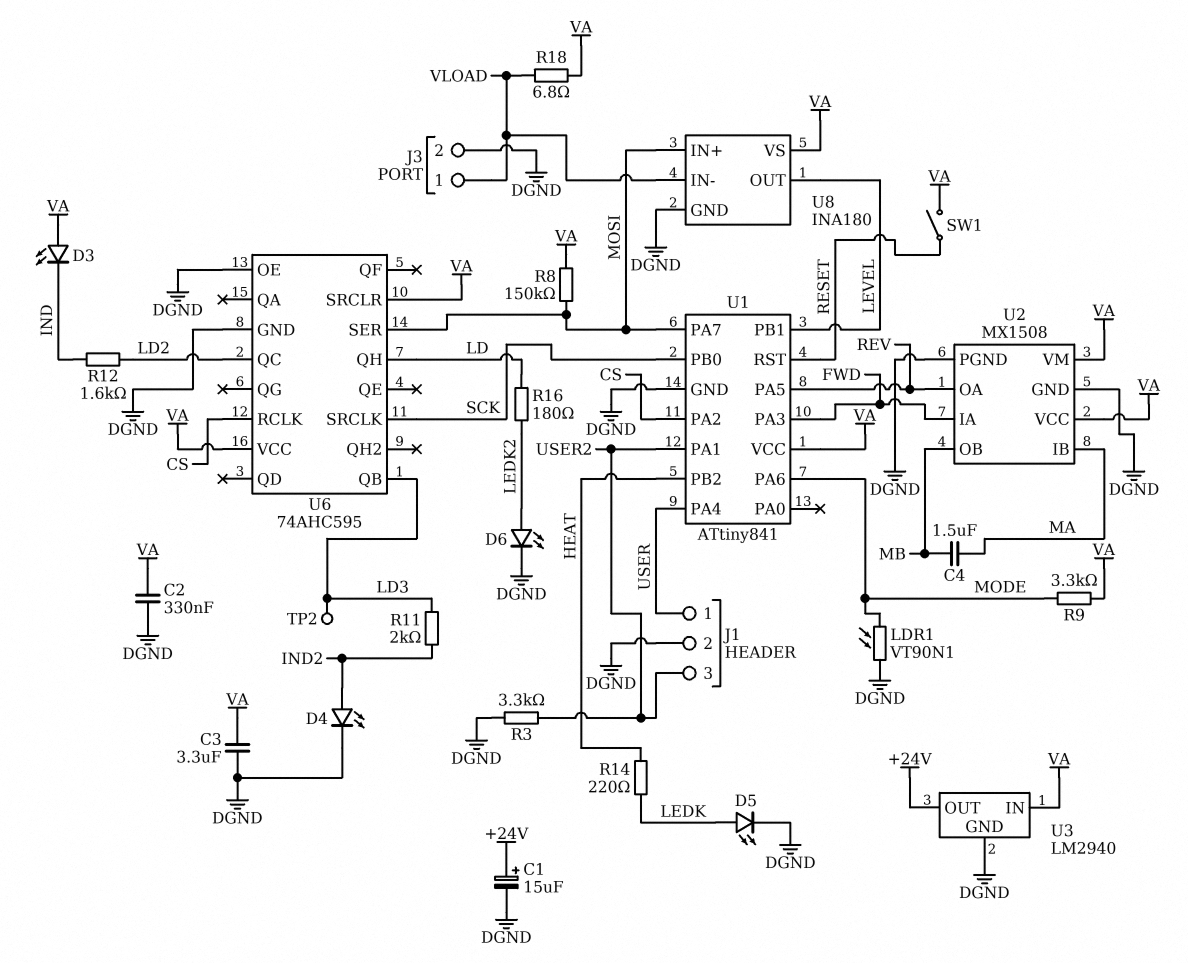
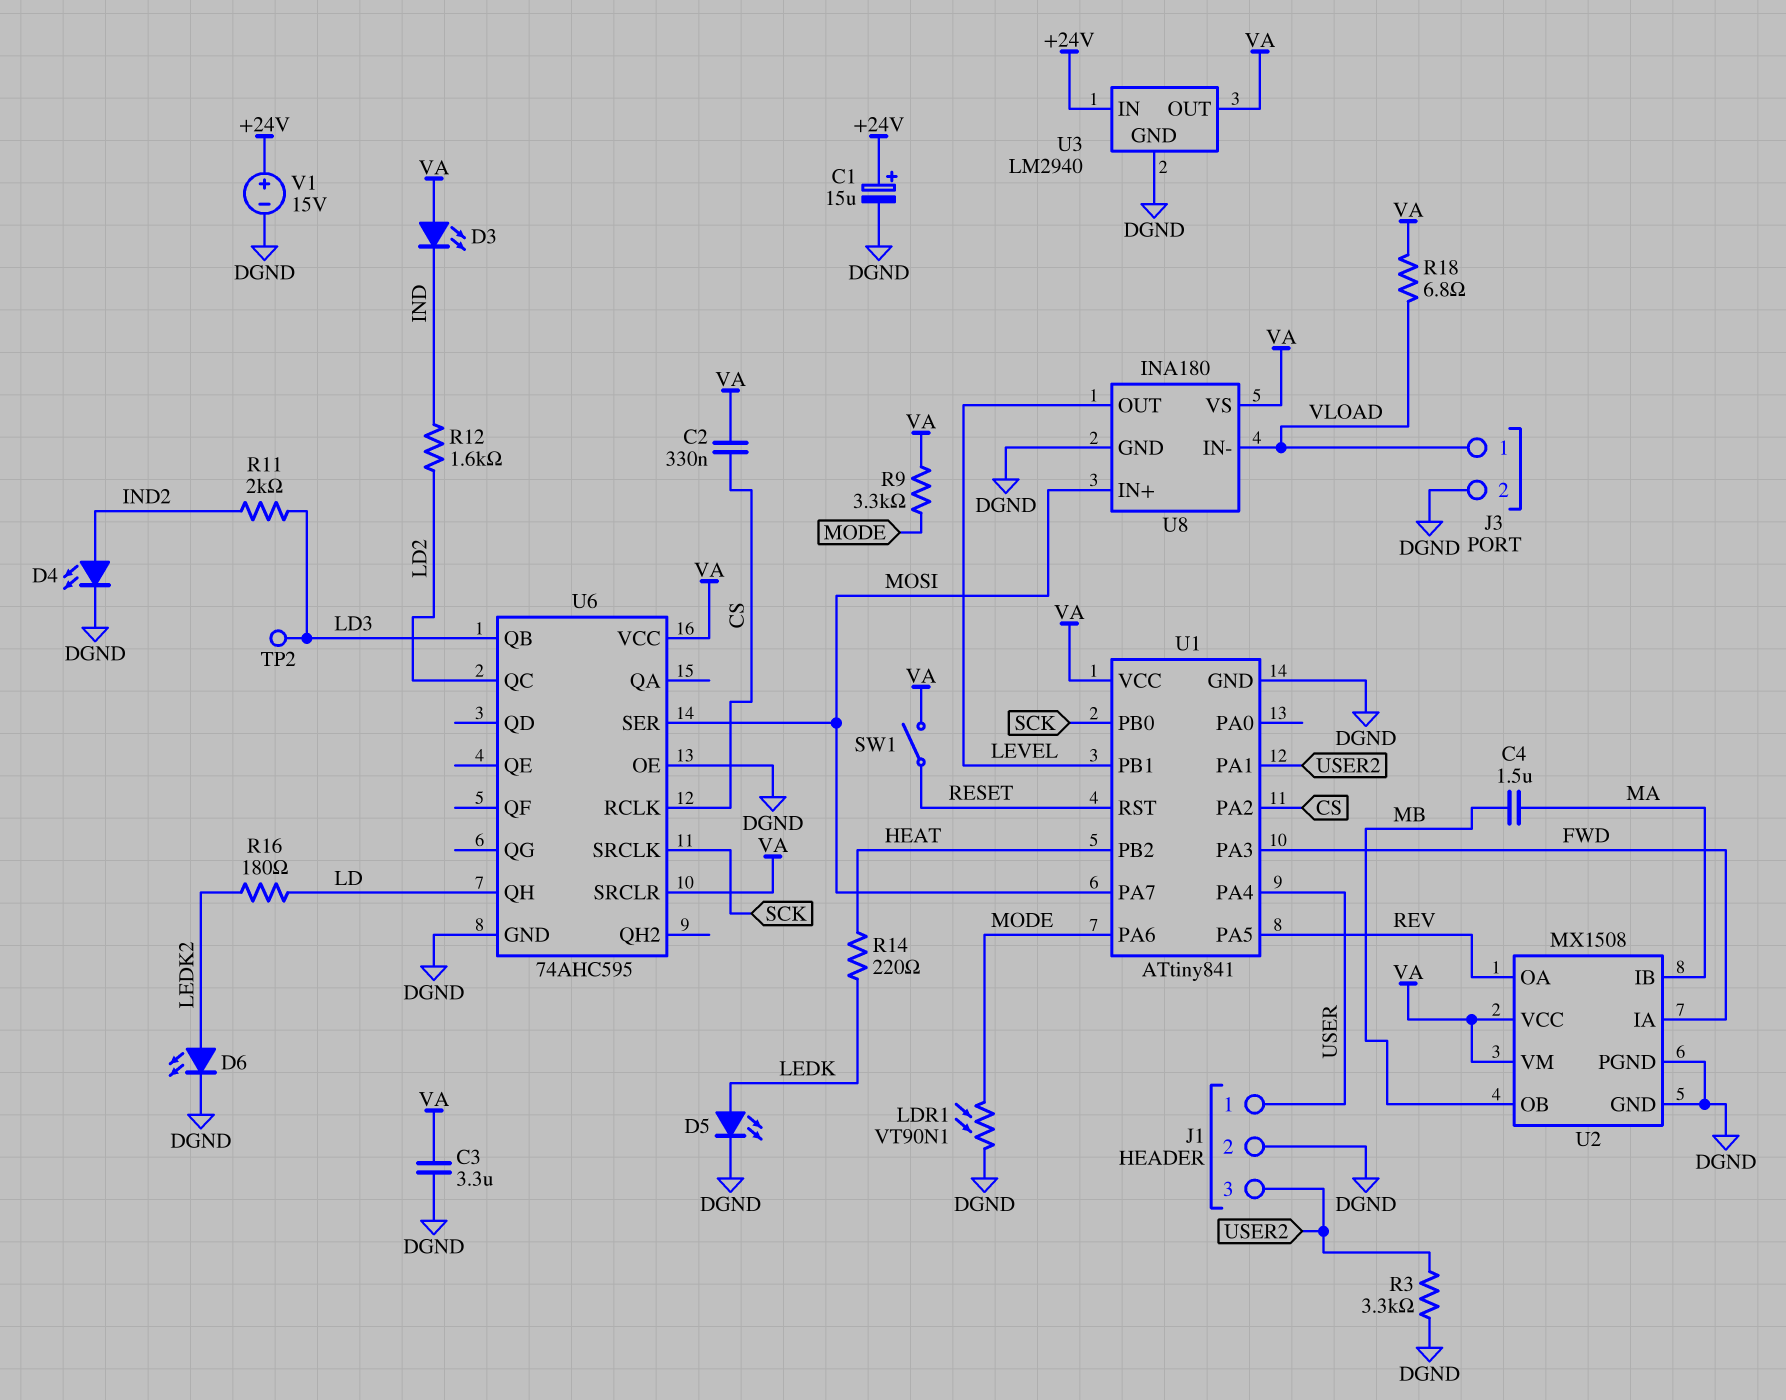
C2: 330nF (DGND, VA) -> 330nF (CS, VA)
R8: 150k (MOSI, VA) -> none
U3 pin IN: VA -> +24V
U3 pin OUT: +24V -> VA
V1: none -> 15V (plus +24V, minus DGND)

